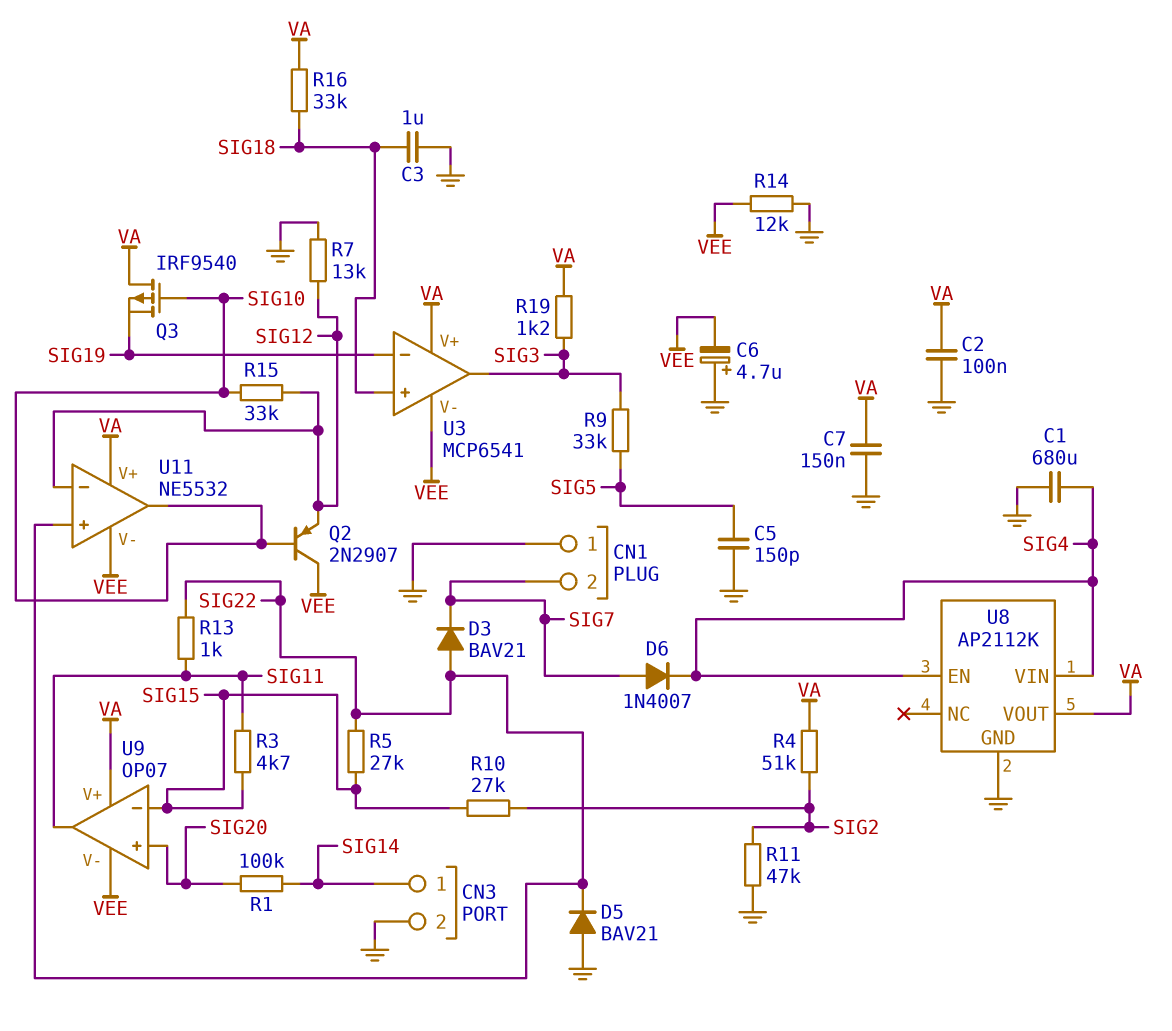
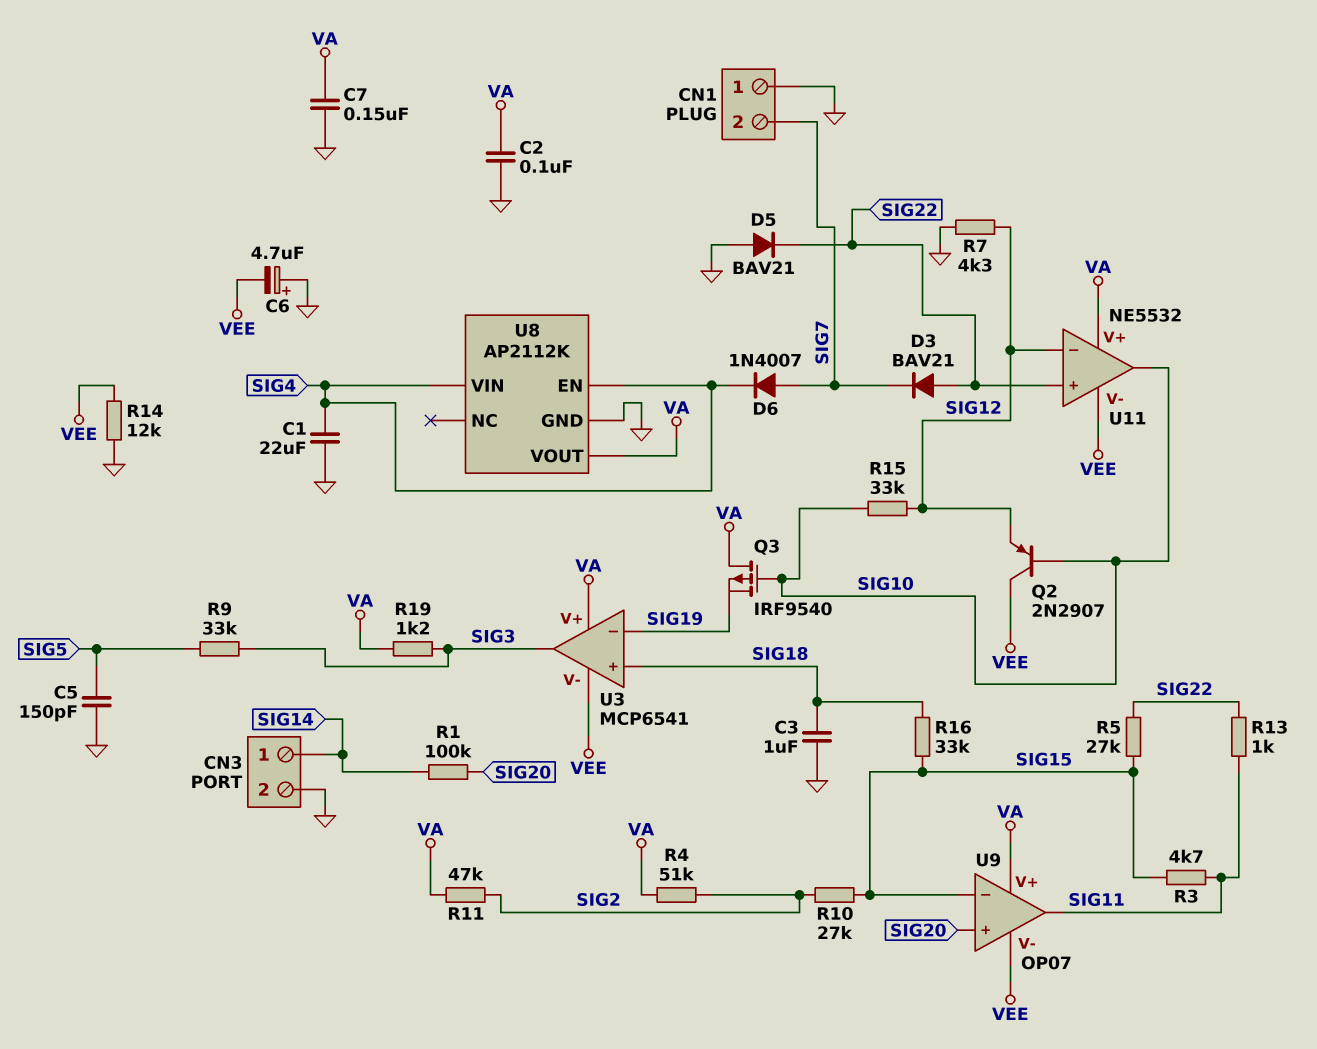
C1: 680uF (GND, SIG4) -> 22uF (GND, SIG4)
R7: 13k (GND, SIG12) -> 4.3k (GND, SIG12)
R11: 47k (GND, SIG2) -> 47k (SIG2, VA)
R16: 33k (SIG18, VA) -> 33k (SIG15, SIG18)

